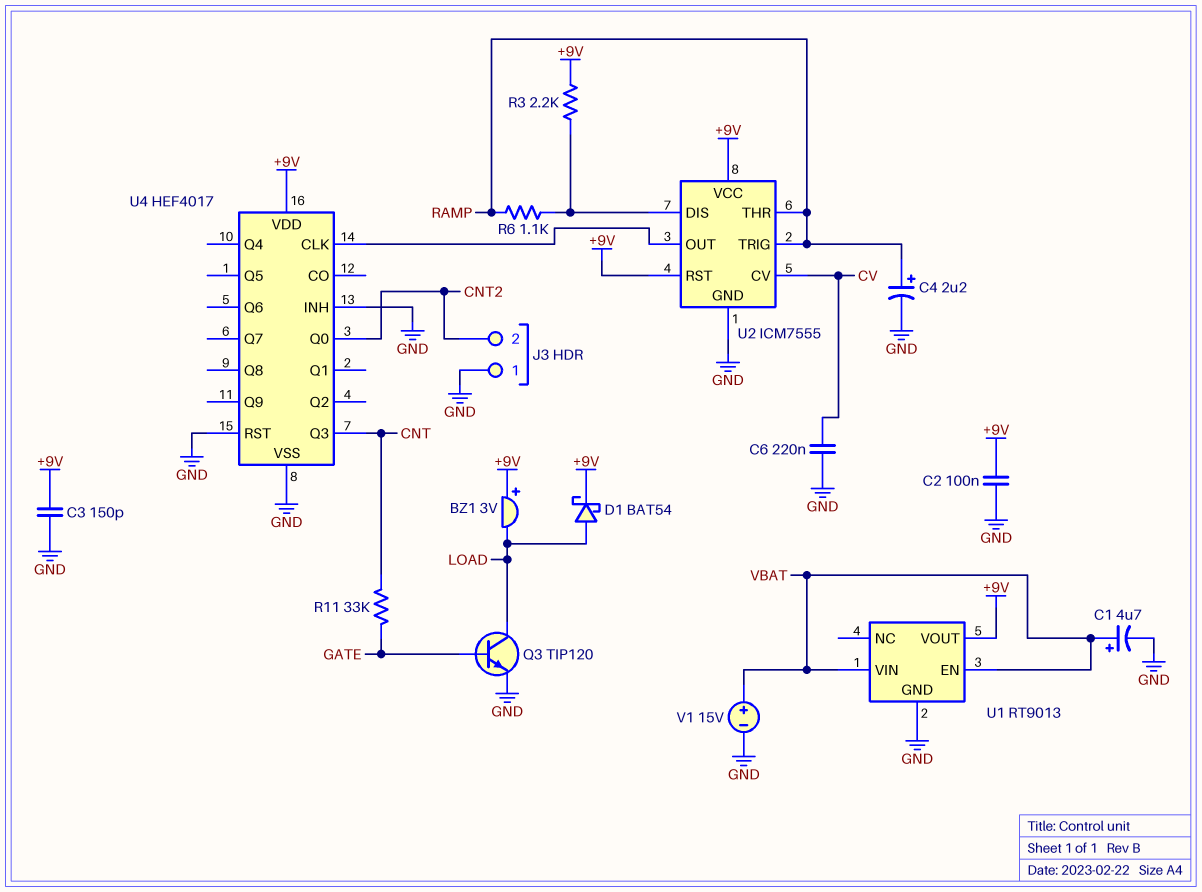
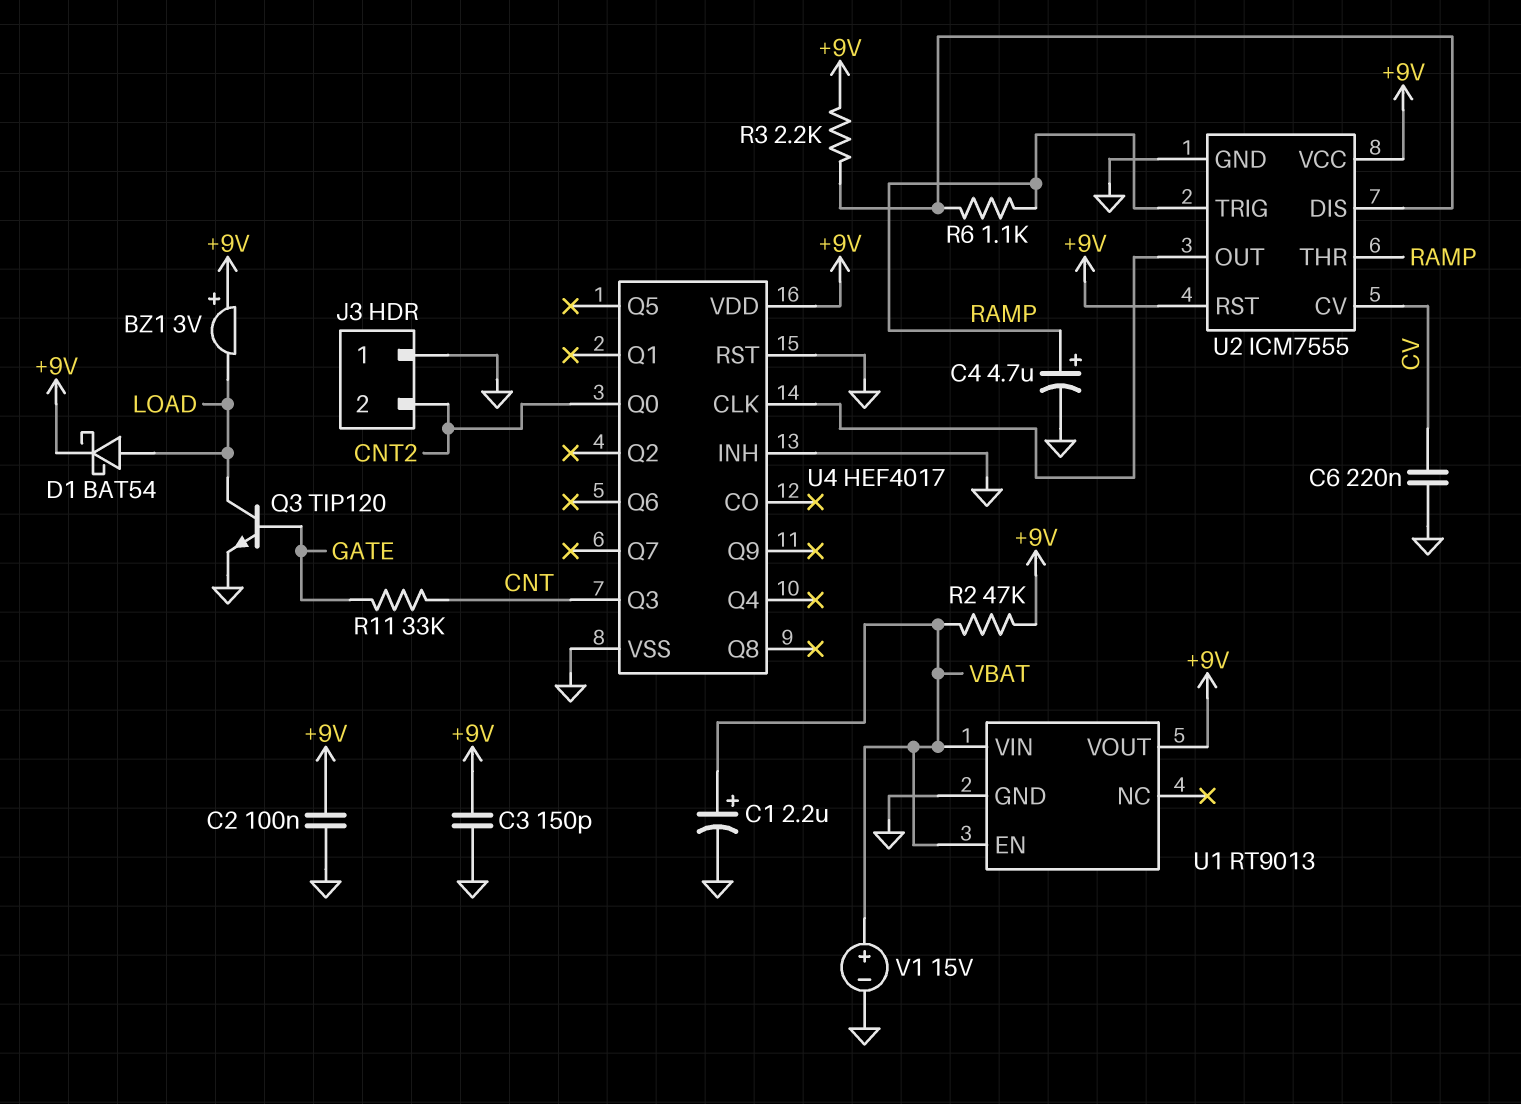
C1: 4.7uF (plus VBAT, minus GND) -> 2.2uF (plus VBAT, minus GND)
C4: 2.2uF (plus RAMP, minus GND) -> 4.7uF (plus RAMP, minus GND)
R2: none -> 47k (+9V, VBAT)

